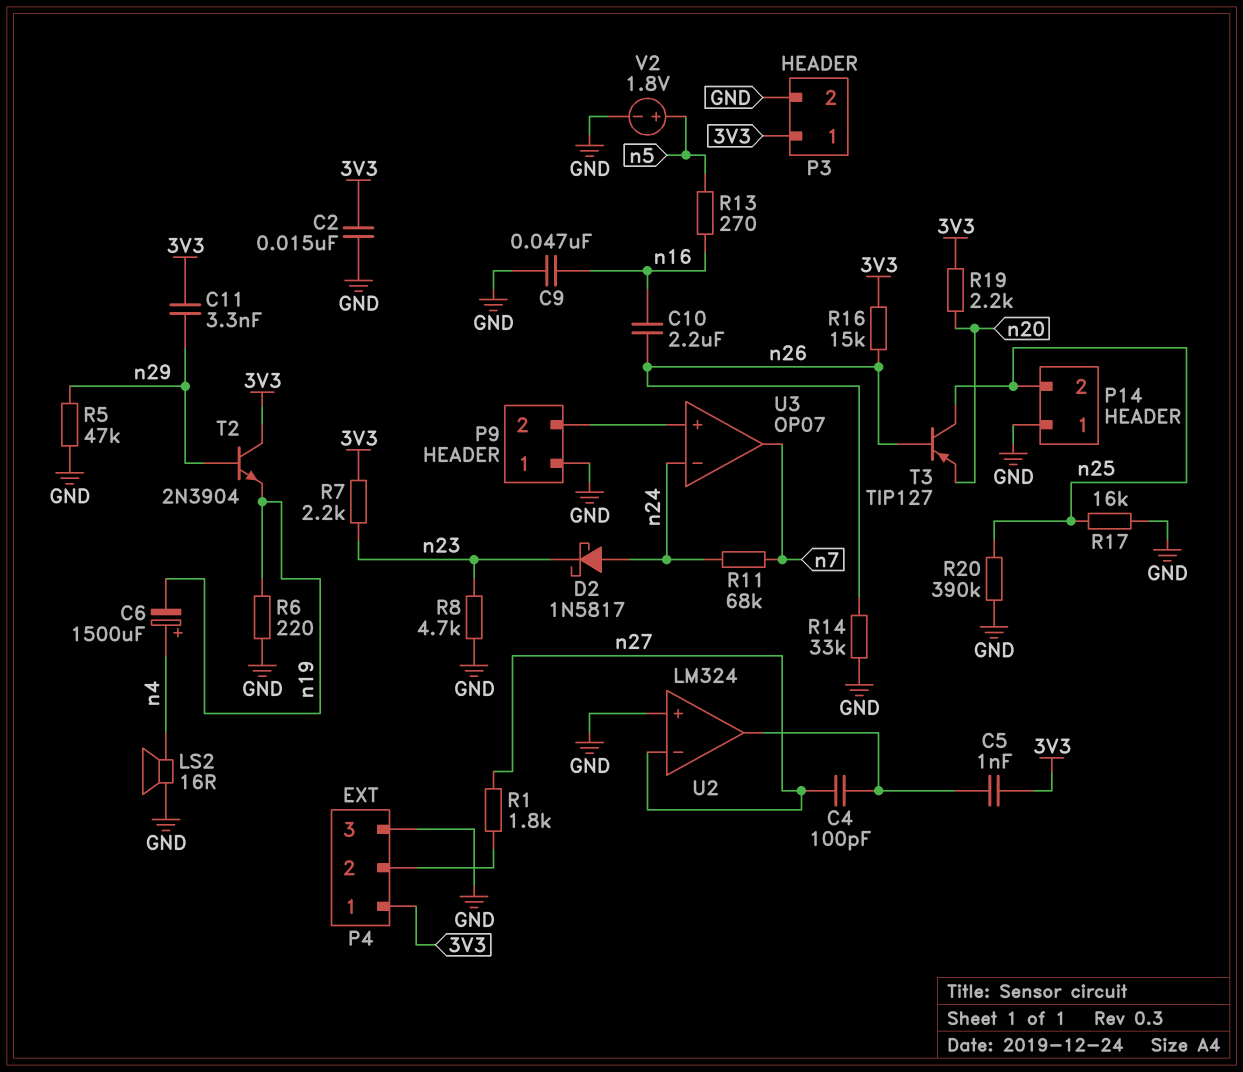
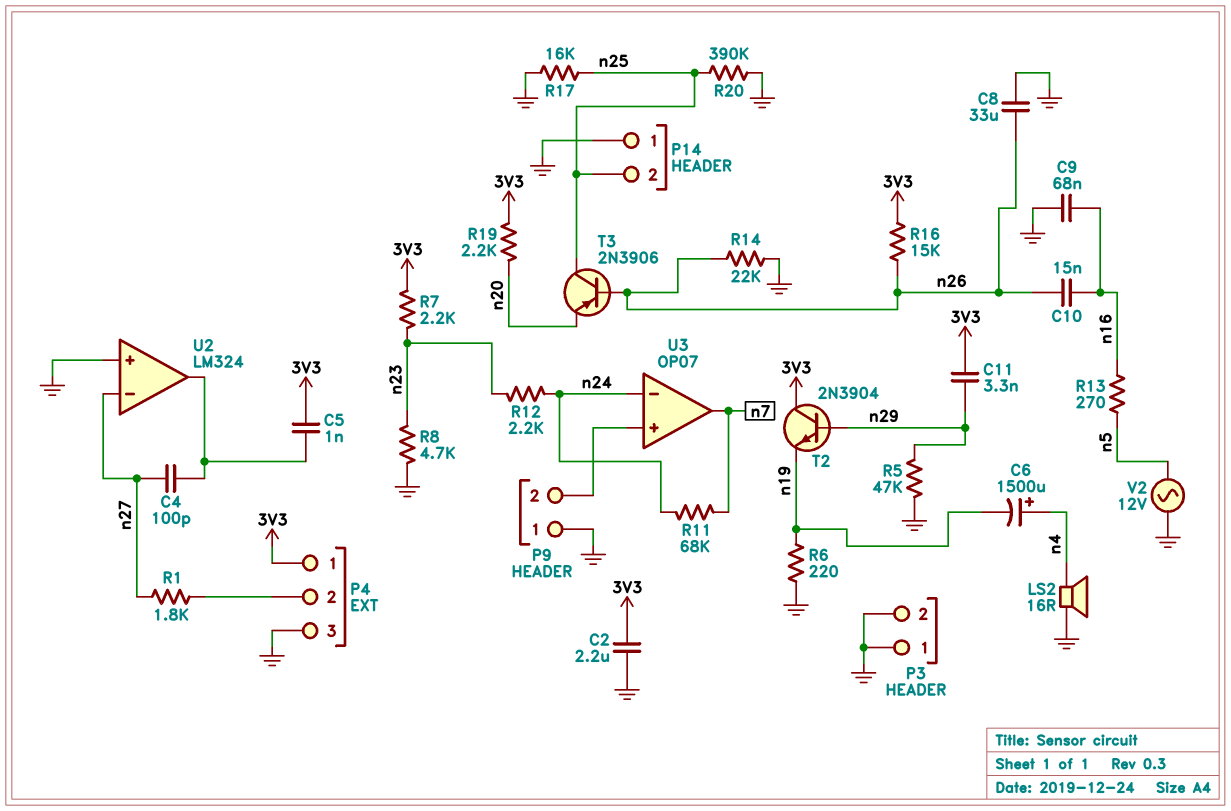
C2: 15nF (3V3, GND) -> 2.2uF (3V3, GND)
C8: none -> 33uF (GND, n26)
C9: 47nF (GND, n16) -> 68nF (GND, n16)
C10: 2.2uF (n16, n26) -> 15nF (n16, n26)
D2: schottky 1N5817 (A n24, K n23) -> none
P3 pin 1: 3V3 -> GND
R12: none -> 2.2k (n23, n24)
R14: 33k (GND, n26) -> 22k (GND, n26)
T3: PNP TIP127 (B n26, C n25, E n20) -> PNP 2N3906 (B n26, C n25, E n20)
V2: 1.8V (plus n5, minus GND) -> AC 12V (GND, n5)

